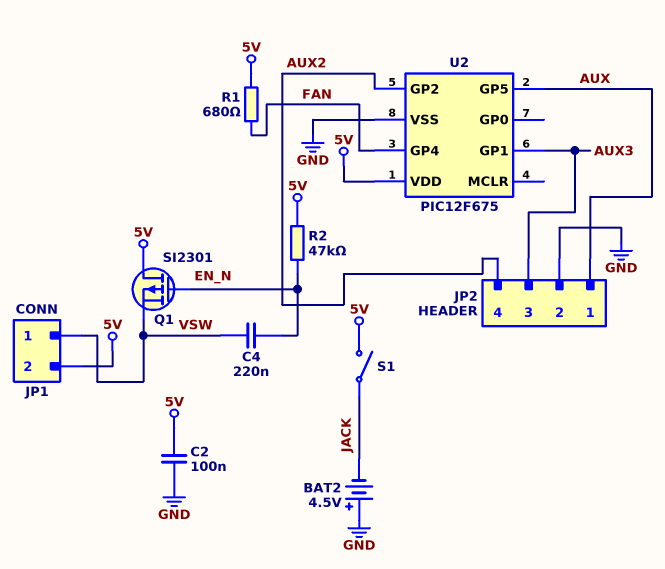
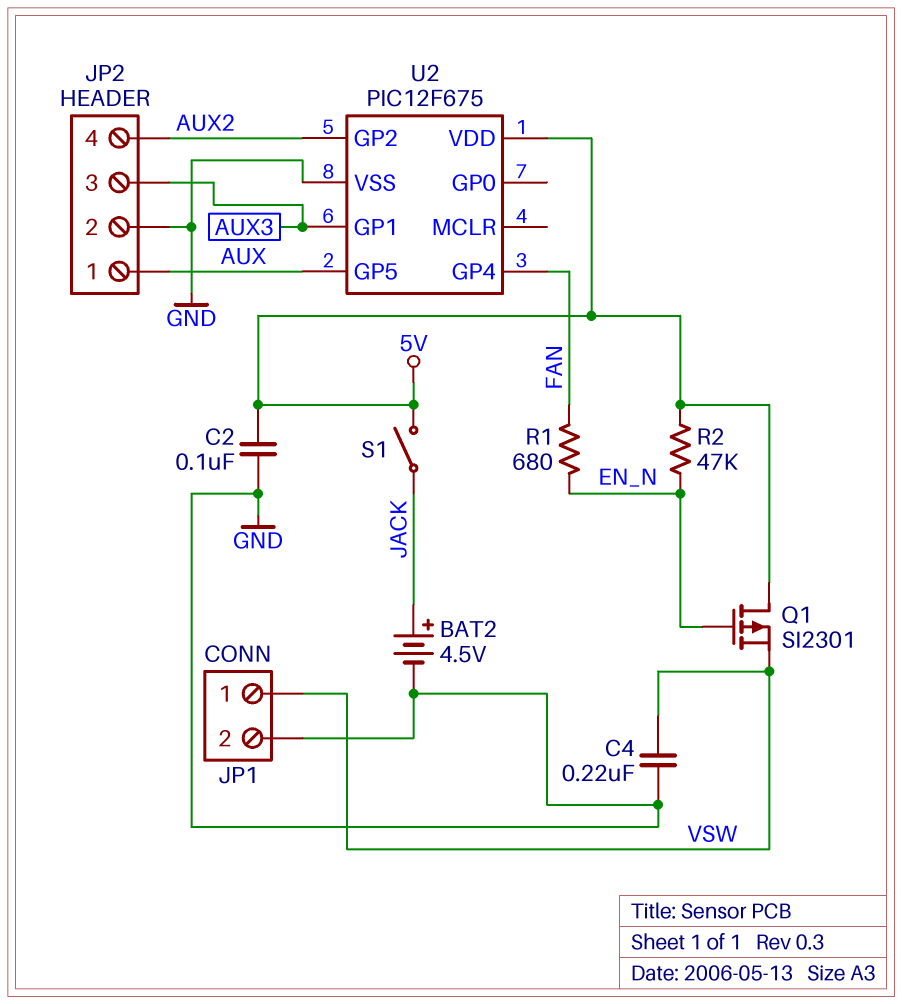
BAT2: 4.5V (plus GND, minus JACK) -> 4.5V (plus JACK, minus GND)
C4: 220nF (EN_N, VSW) -> 220nF (GND, VSW)
JP1 pin 2: 5V -> GND
R1: 680 (5V, FAN) -> 680 (EN_N, FAN)

